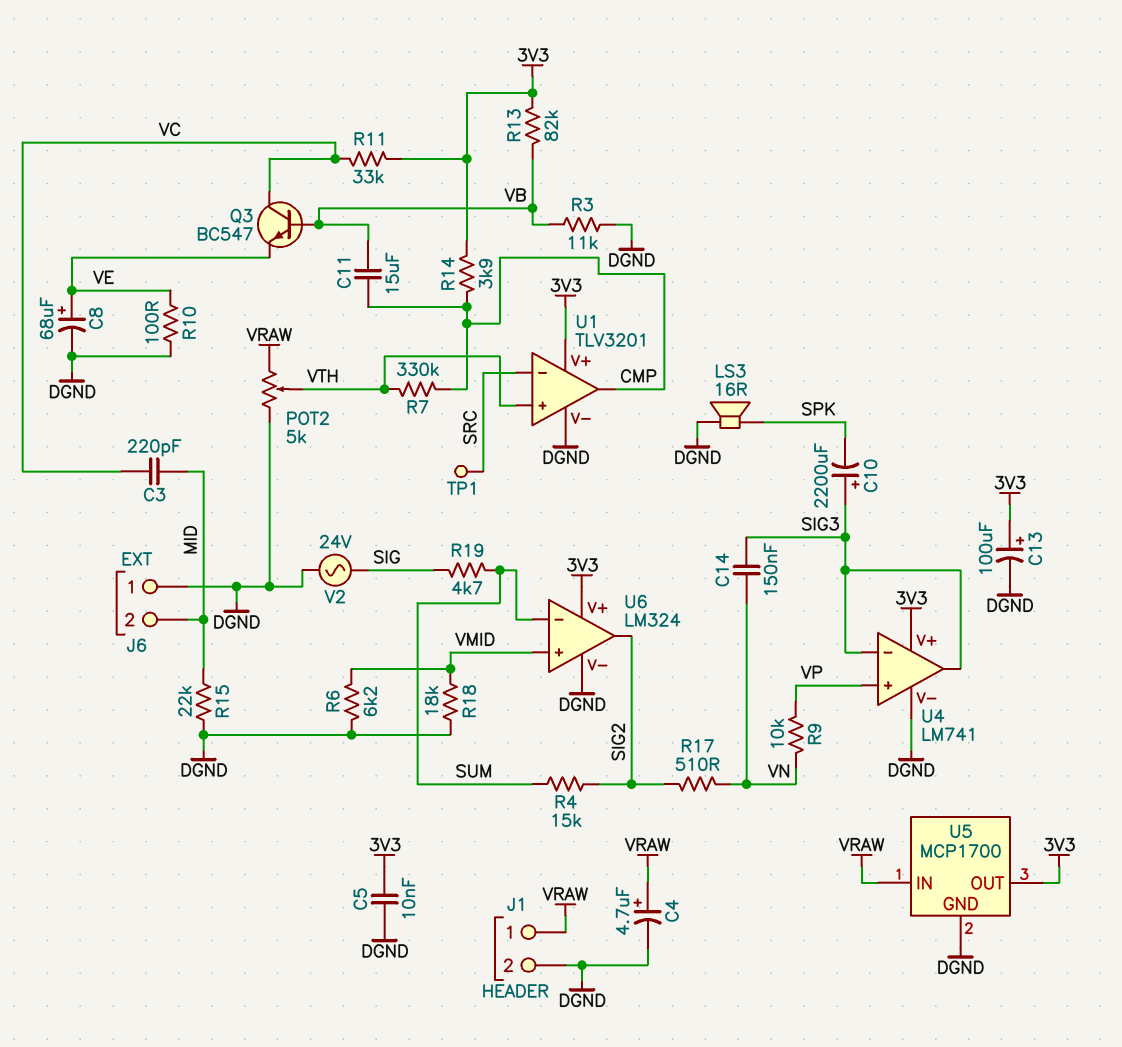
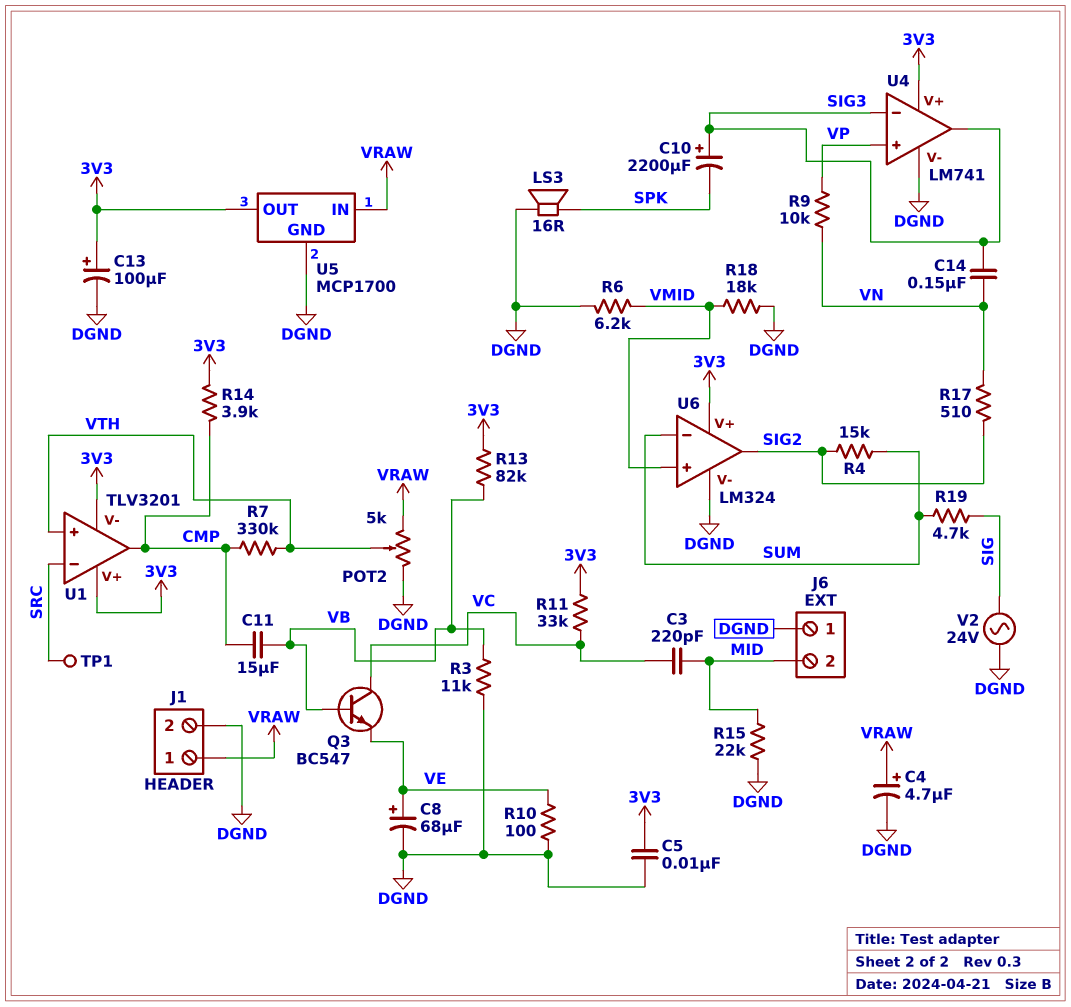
U1 pin V-: DGND -> 3V3

